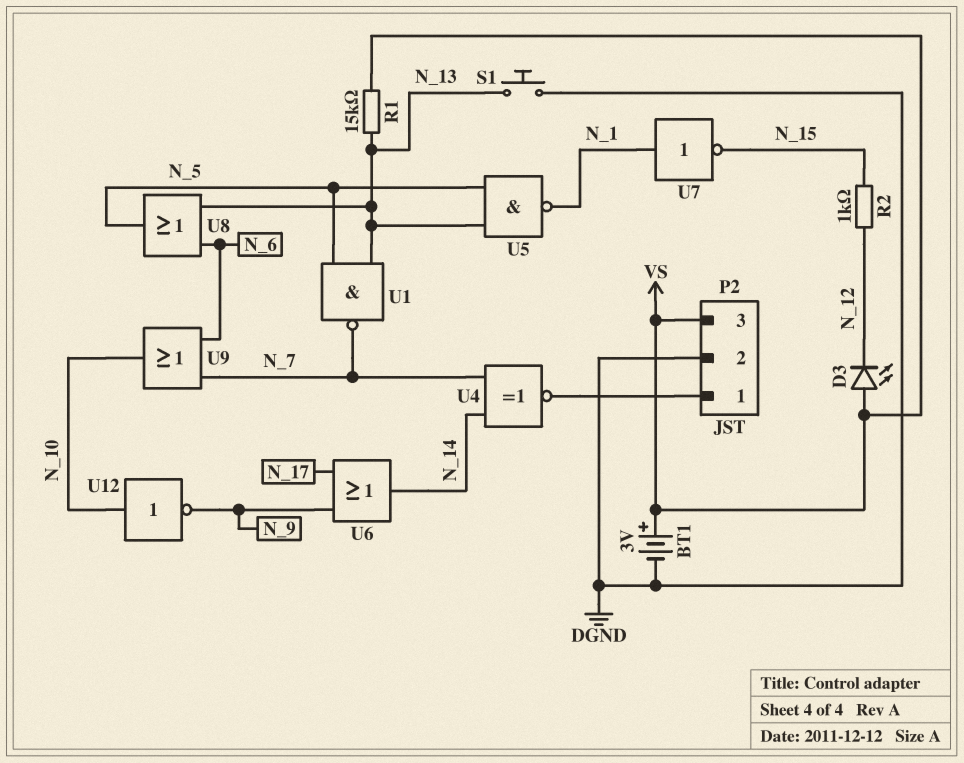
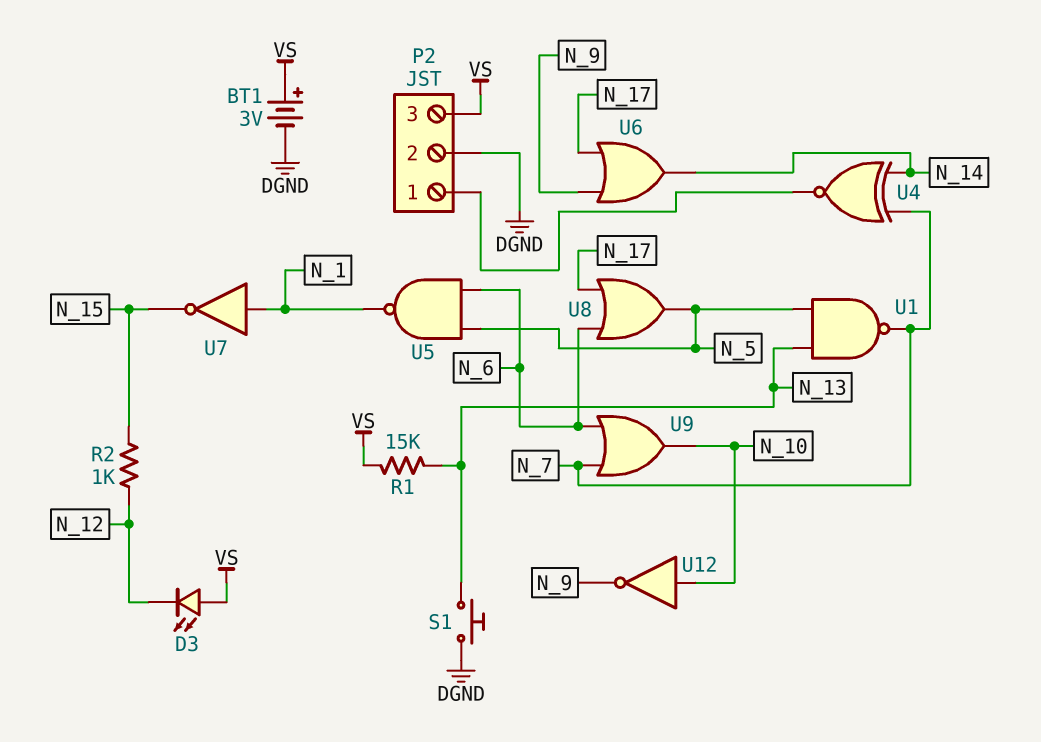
U5: NAND (in N_5, in N_13, out N_1) -> NAND (in N_5, in N_6, out N_1)
U8: OR (in N_6, in N_13, out N_5) -> OR (in N_6, in N_17, out N_5)

